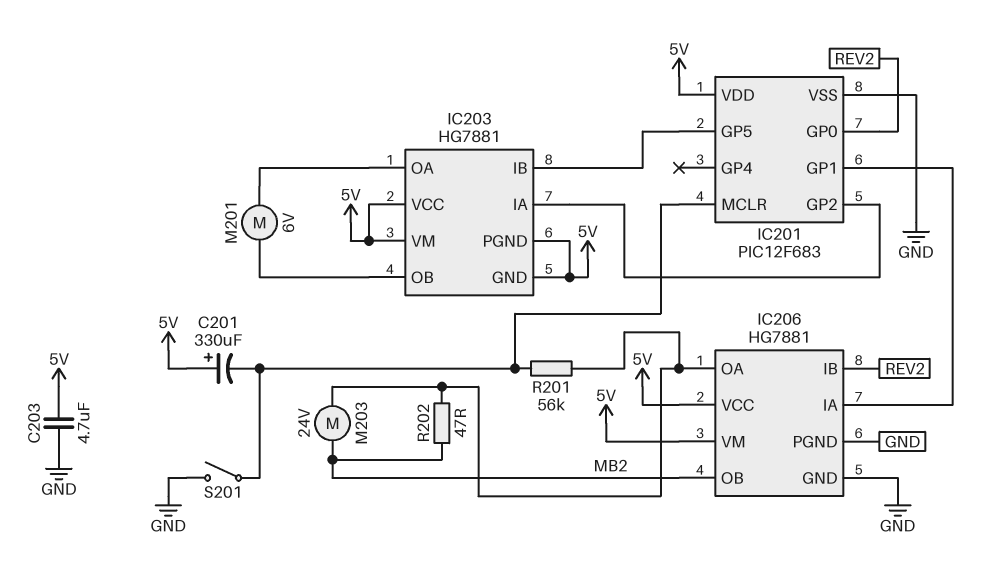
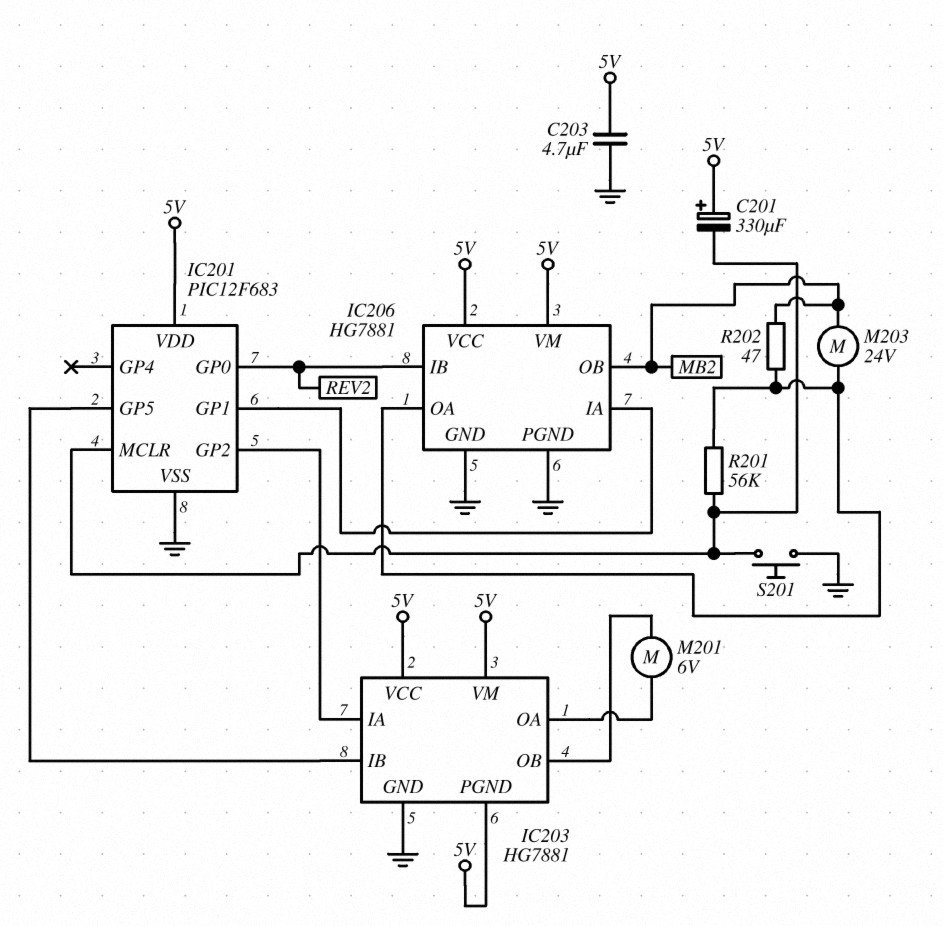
IC203 pin GND: 5V -> GND
S201: switch (GND, IC201/MCLR) -> button (GND, IC201/MCLR)

